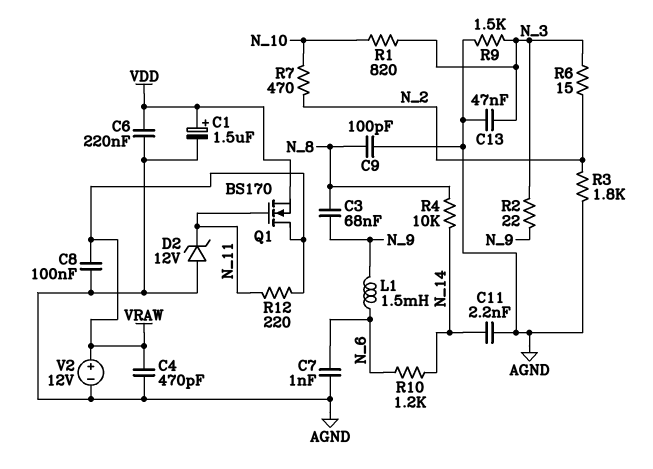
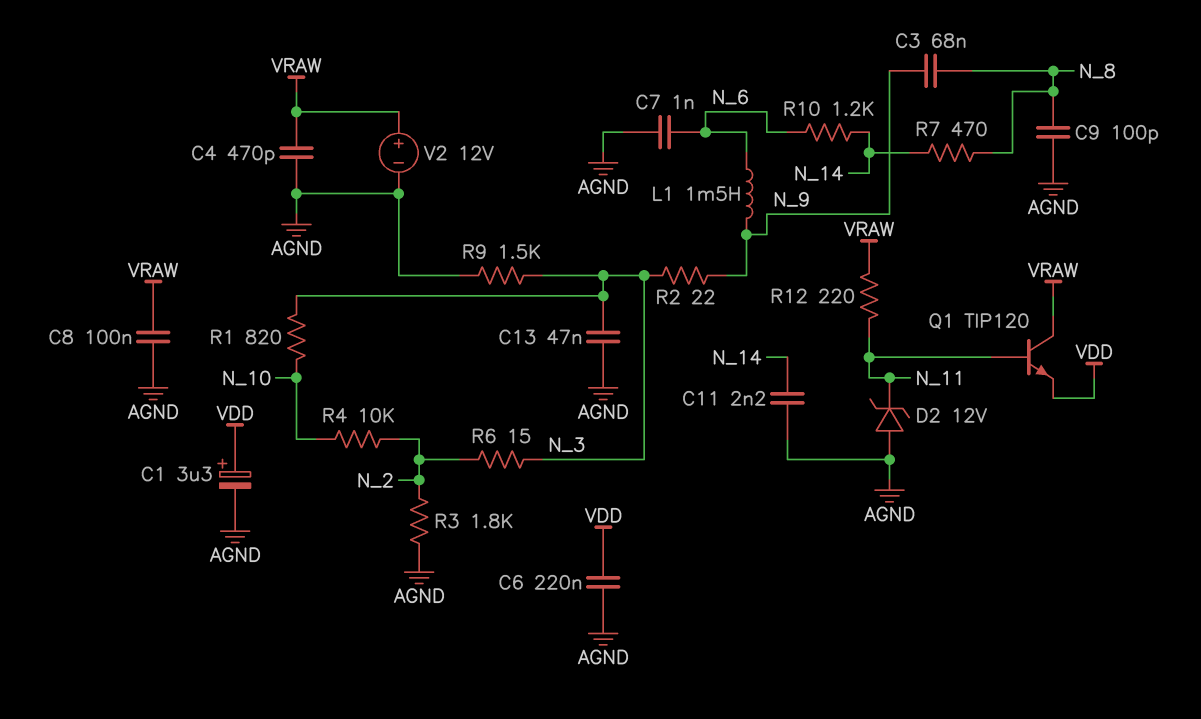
C1: 1.5uF (plus VDD, minus AGND) -> 3.3uF (plus VDD, minus AGND)
Q1: NMOS BS170 (G N_11, D VRAW, S VDD) -> NPN TIP120 (B N_11, C VRAW, E VDD)
R4: 10k (N_8, N_14) -> 10k (N_2, N_10)
R7: 470 (N_2, N_10) -> 470 (N_8, N_14)

